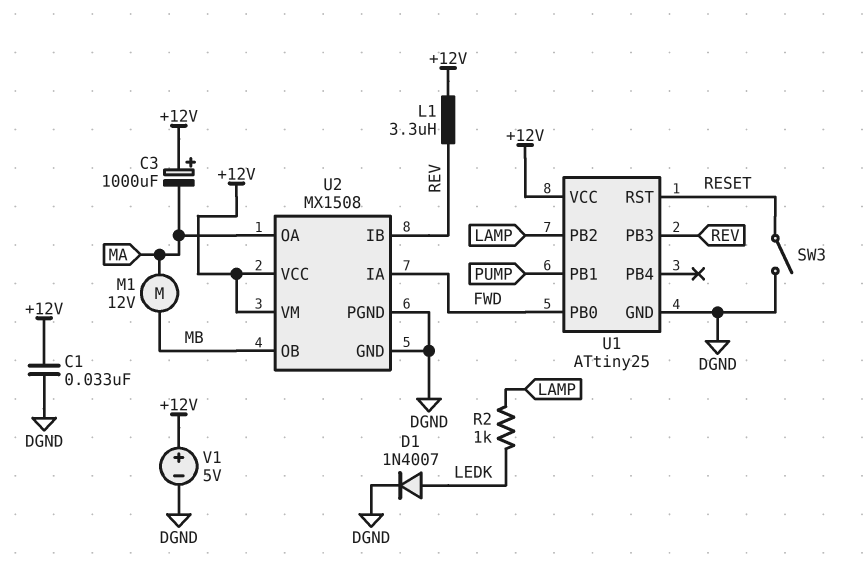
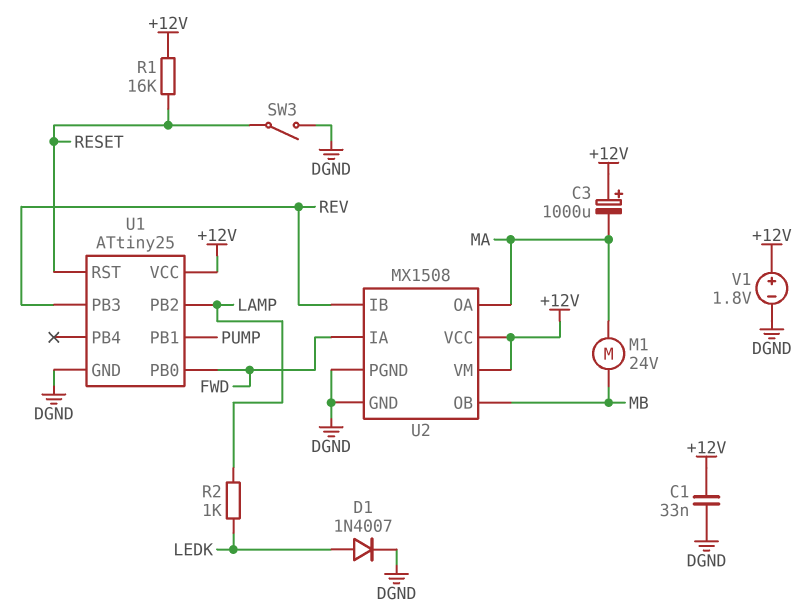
L1: 3.3uH (+12V, REV) -> none
M1: motor 12V (MA, MB) -> motor 24V (MA, MB)
R1: none -> 16k (+12V, RESET)
V1: 5V (plus +12V, minus DGND) -> 1.8V (plus +12V, minus DGND)

